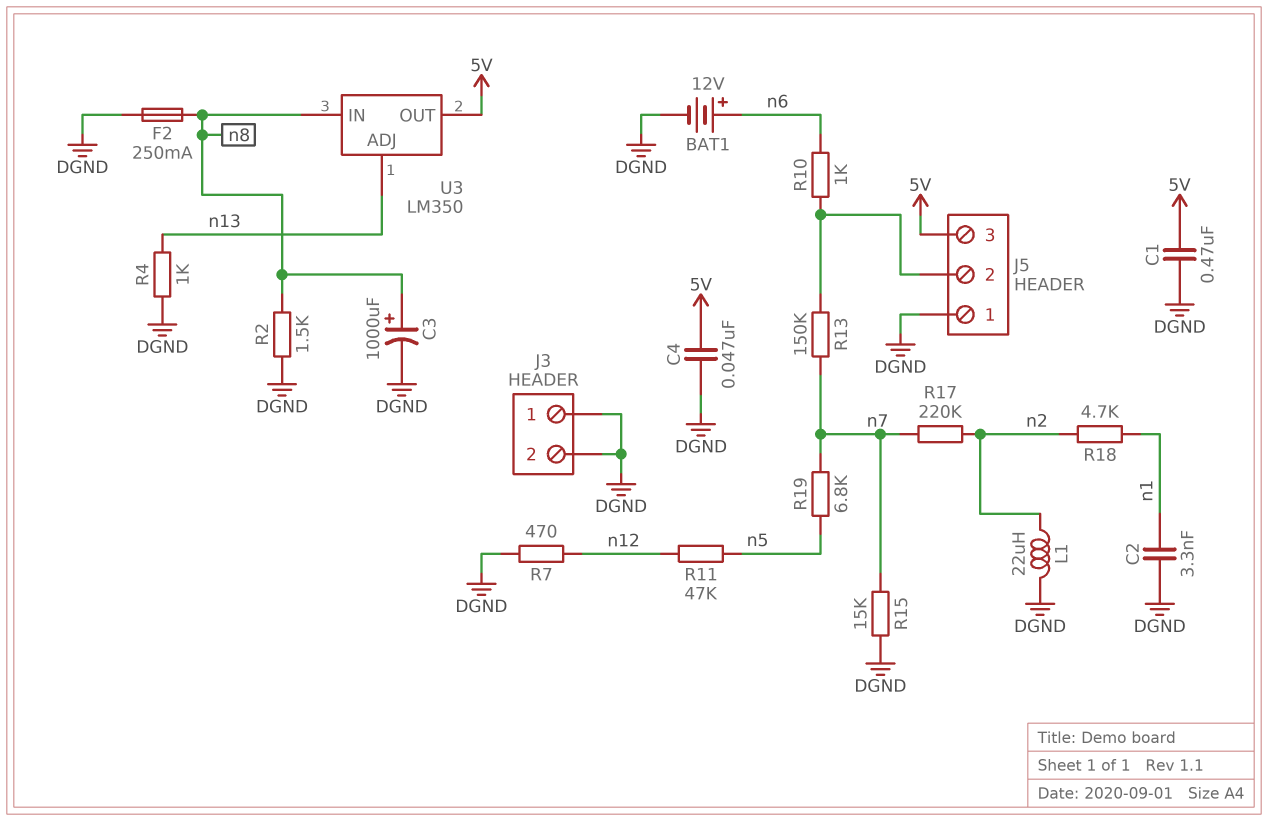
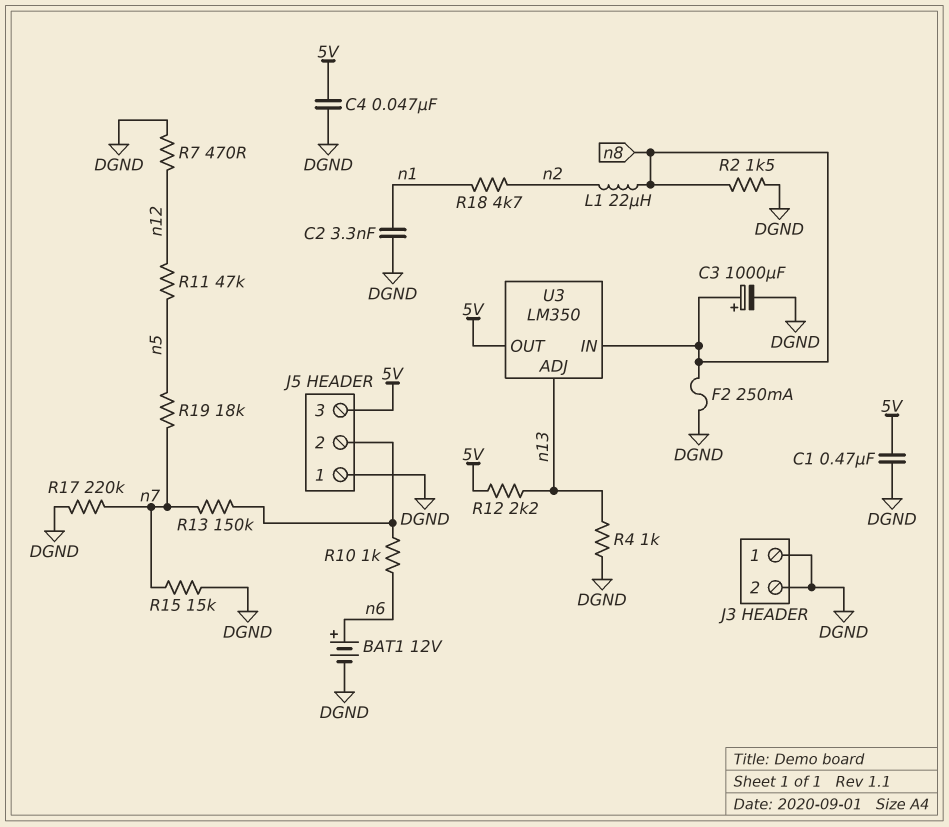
L1: 22uH (DGND, n2) -> 22uH (n2, n8)
R12: none -> 2.2k (5V, n13)
R17: 220k (n2, n7) -> 220k (DGND, n7)
R19: 6.8k (n5, n7) -> 18k (n5, n7)

